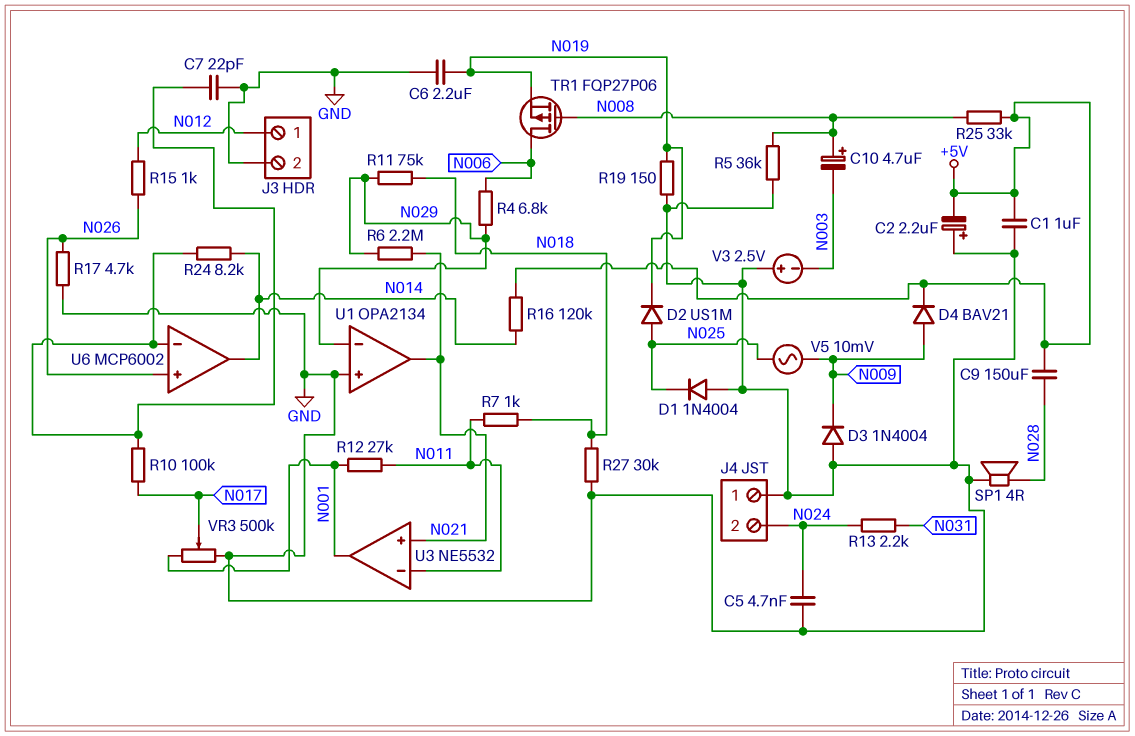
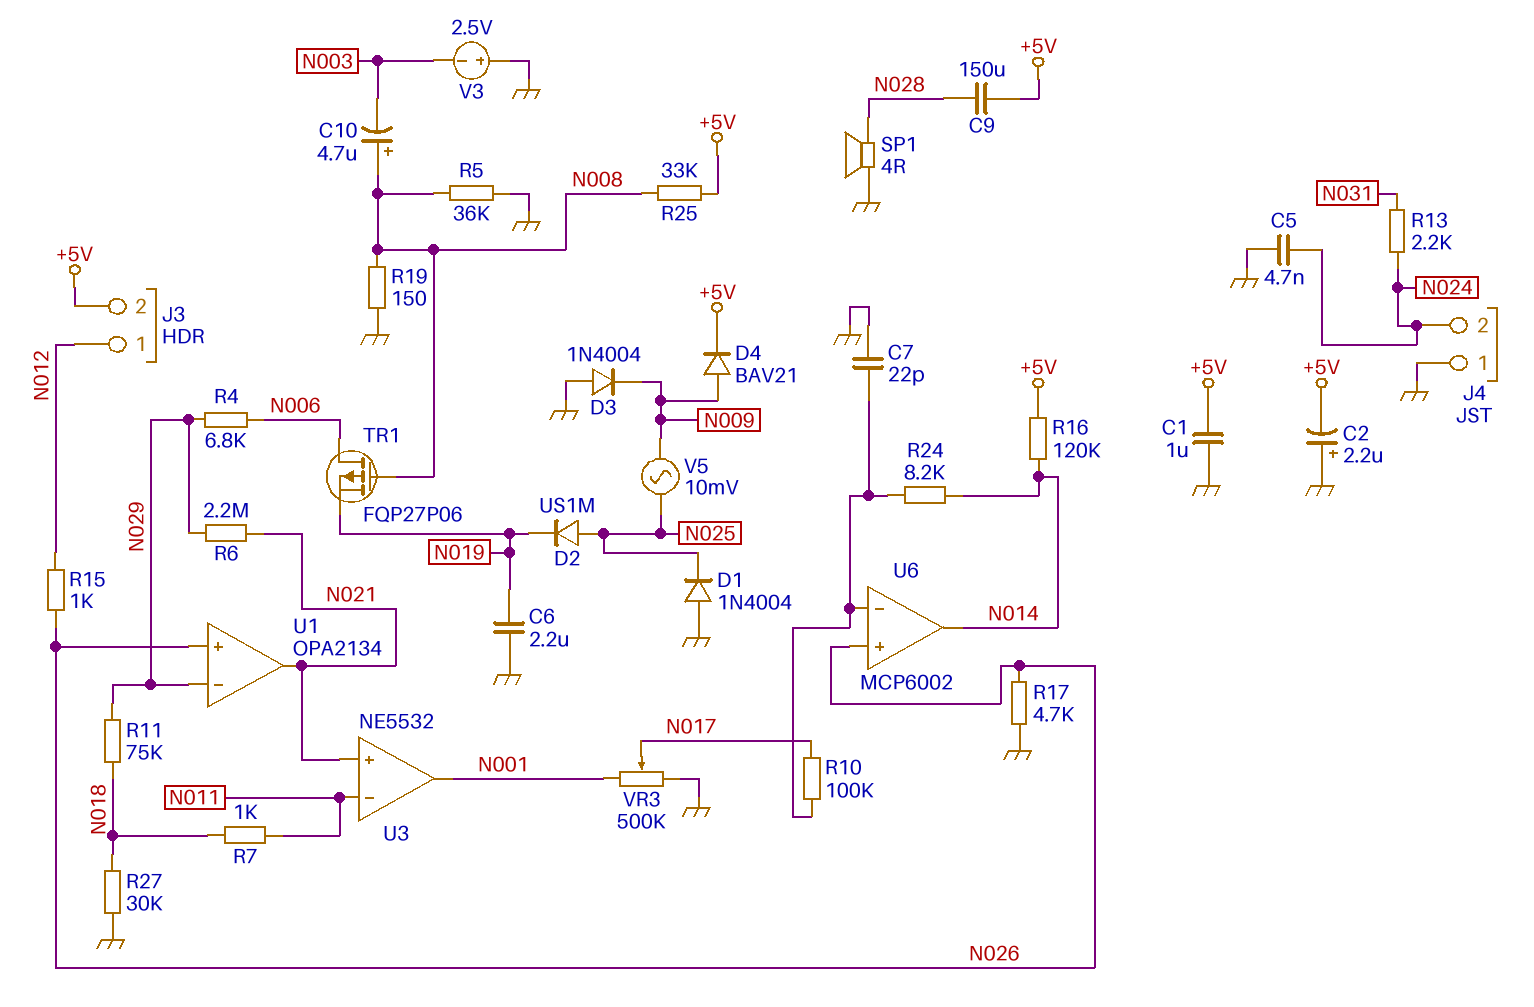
J3 pin 2: GND -> +5V
R12: 27k (N001, N011) -> none
R19: 150 (GND, N019) -> 150 (GND, N008)
U1 pin in+: GND -> N026

